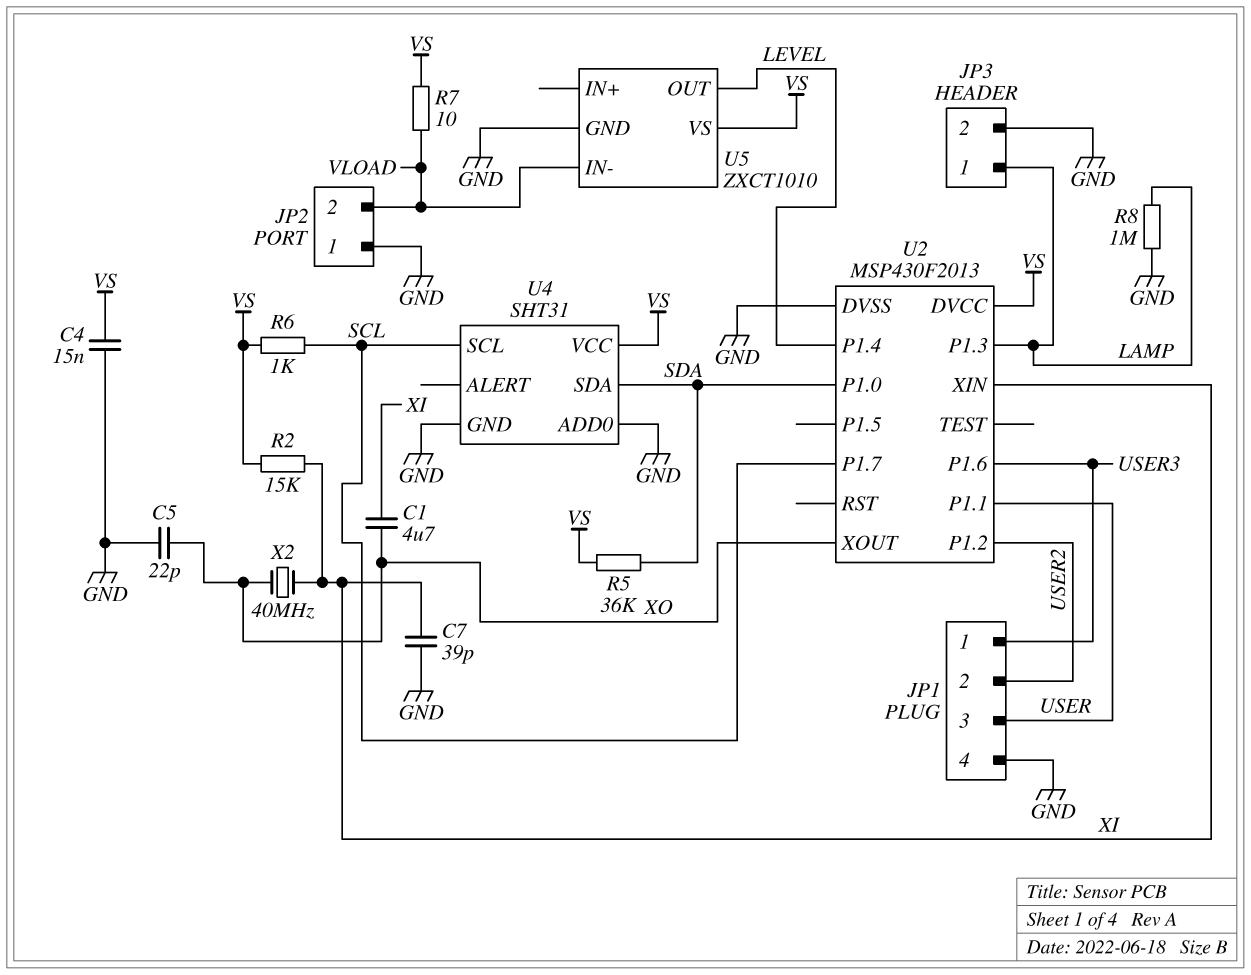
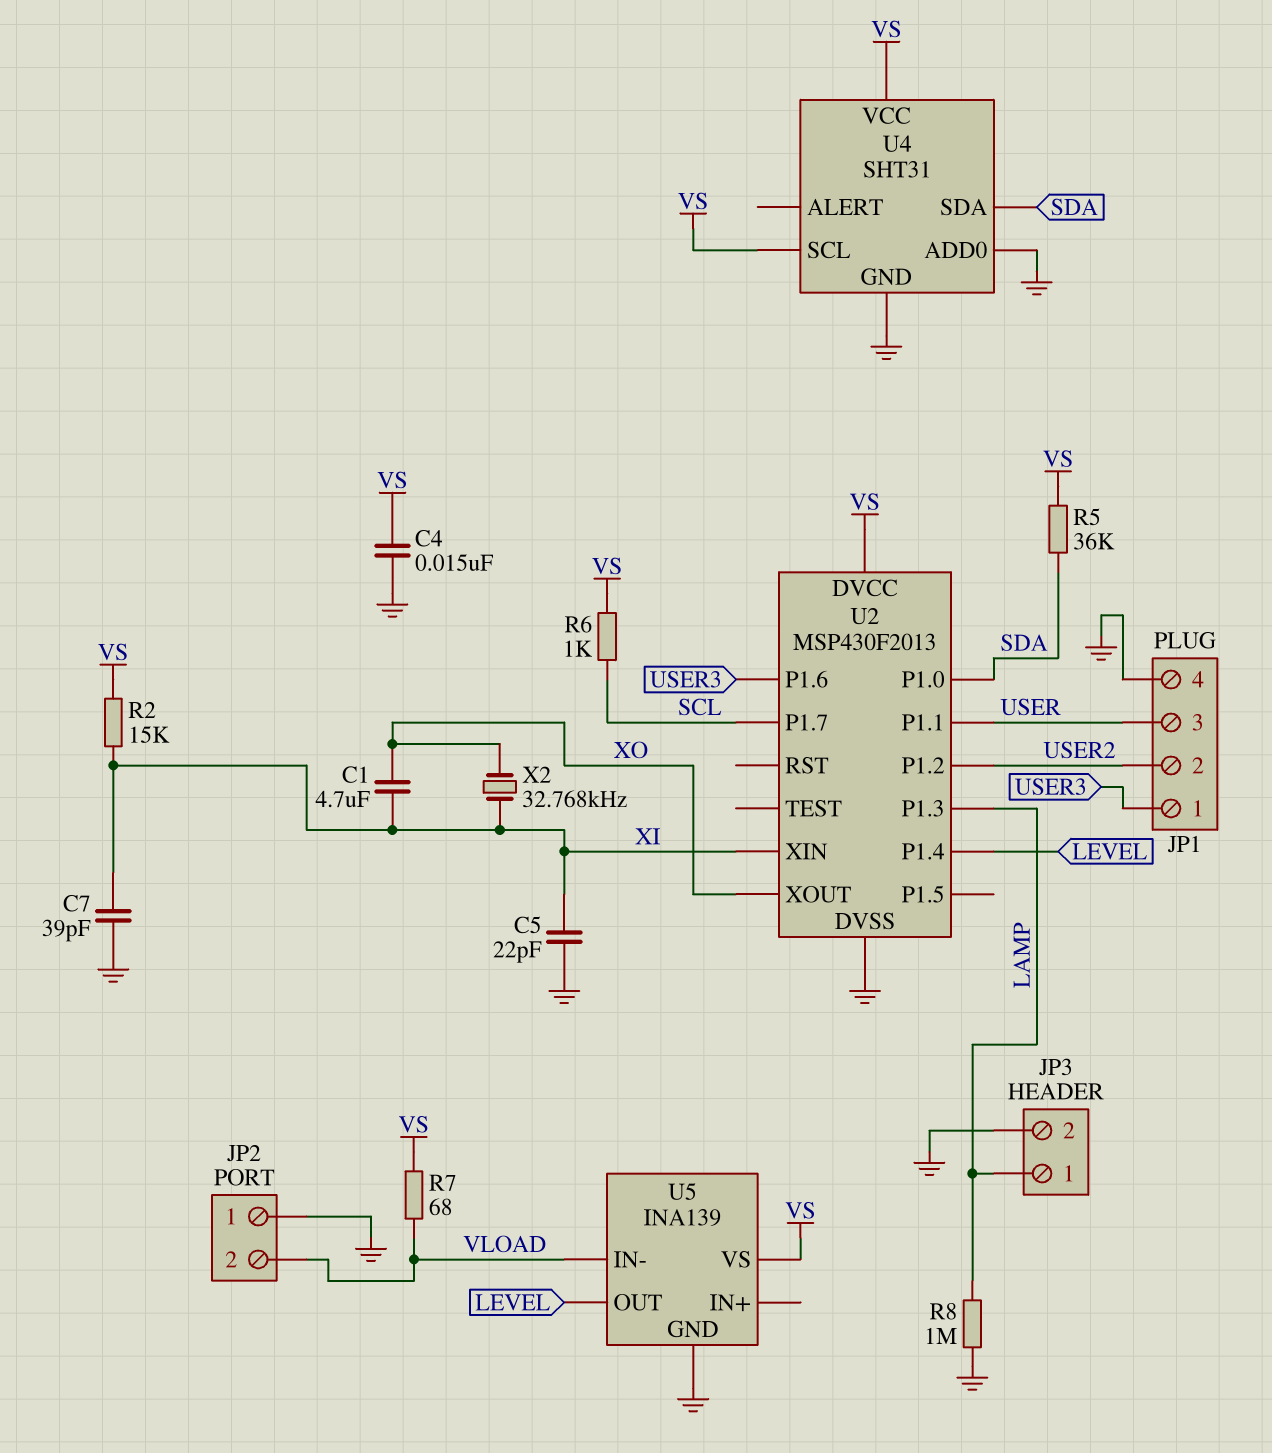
C5: 22pF (GND, XO) -> 22pF (GND, XI)
R7: 10 (VLOAD, VS) -> 68 (VLOAD, VS)
U4 pin SCL: SCL -> VS
U5: ZXCT1010 -> INA139
X2: 40MHz (XI, XO) -> 32.768kHz (XI, XO)

